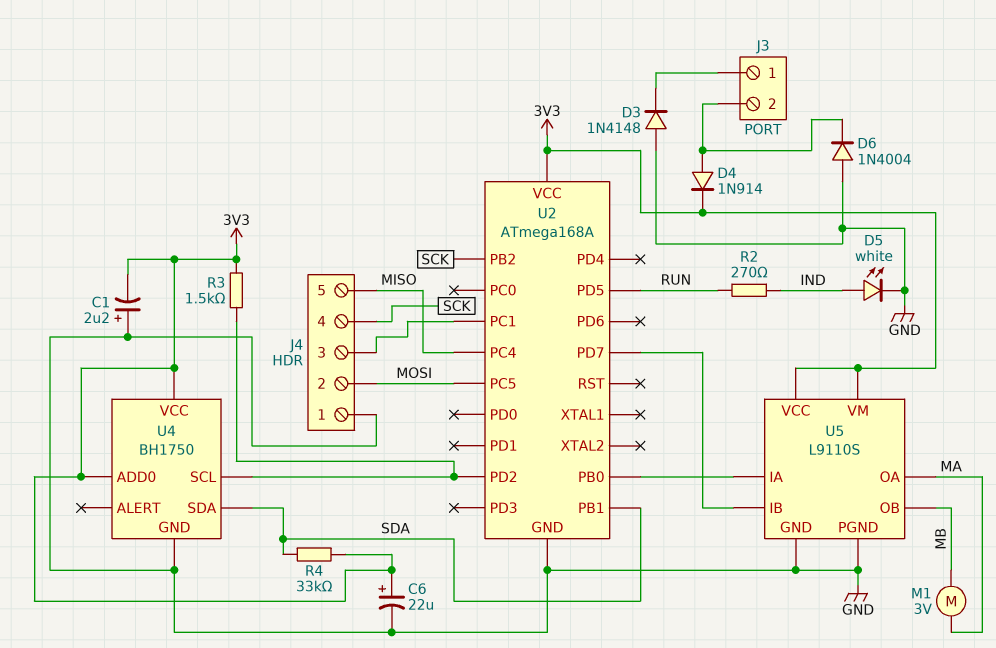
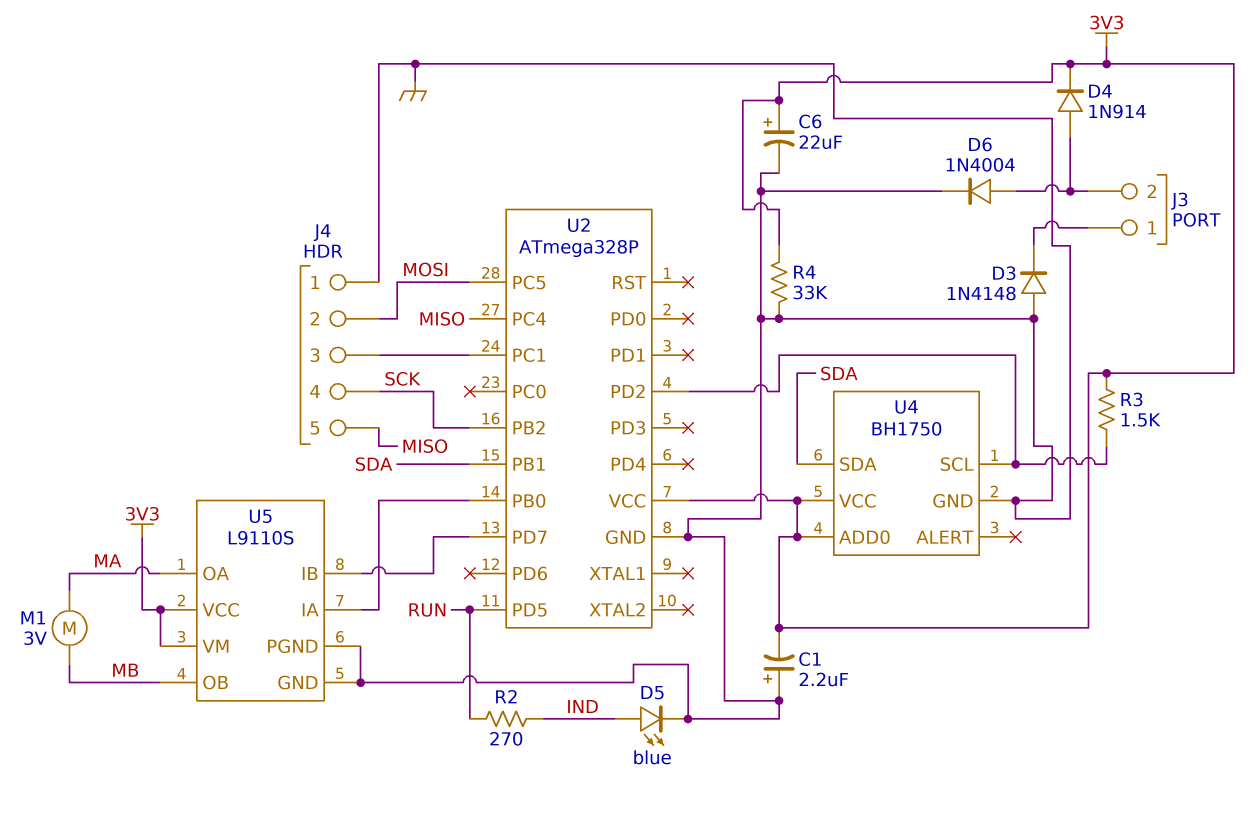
D5: LED white (A IND, K GND) -> LED blue (A IND, K GND)
D6: diode 1N4004 (A GND, K J3/2) -> diode 1N4004 (A J3/2, K GND)
R4: 33k (3V3, SDA) -> 33k (3V3, GND)
U2: ATmega168A -> ATmega328P

